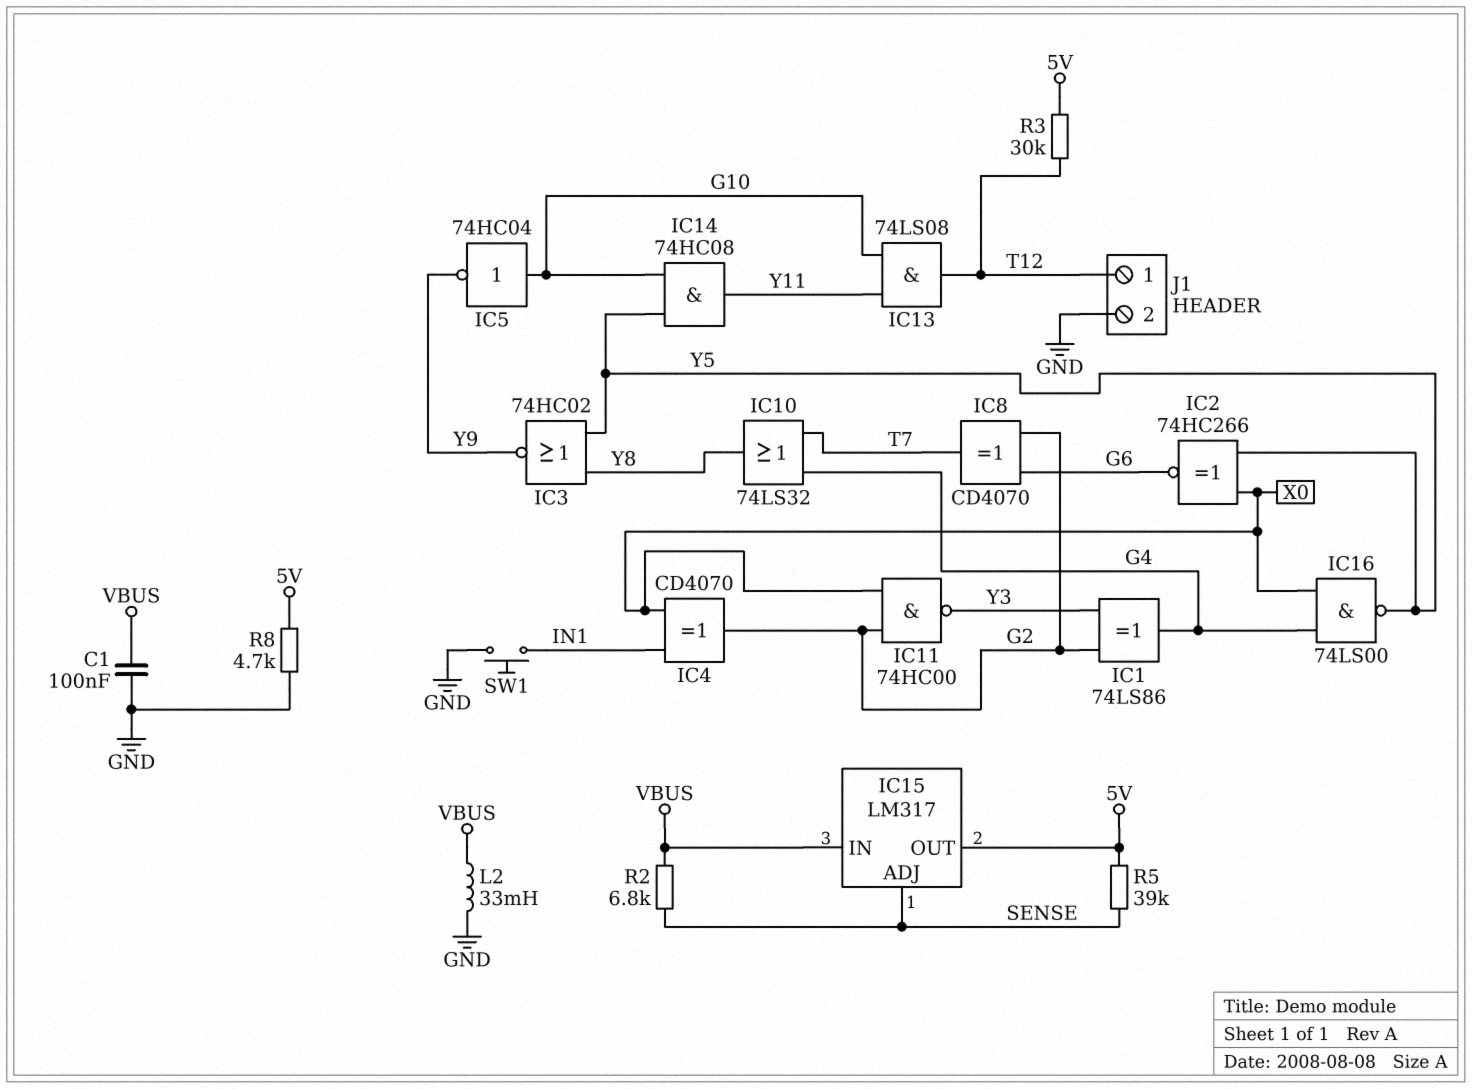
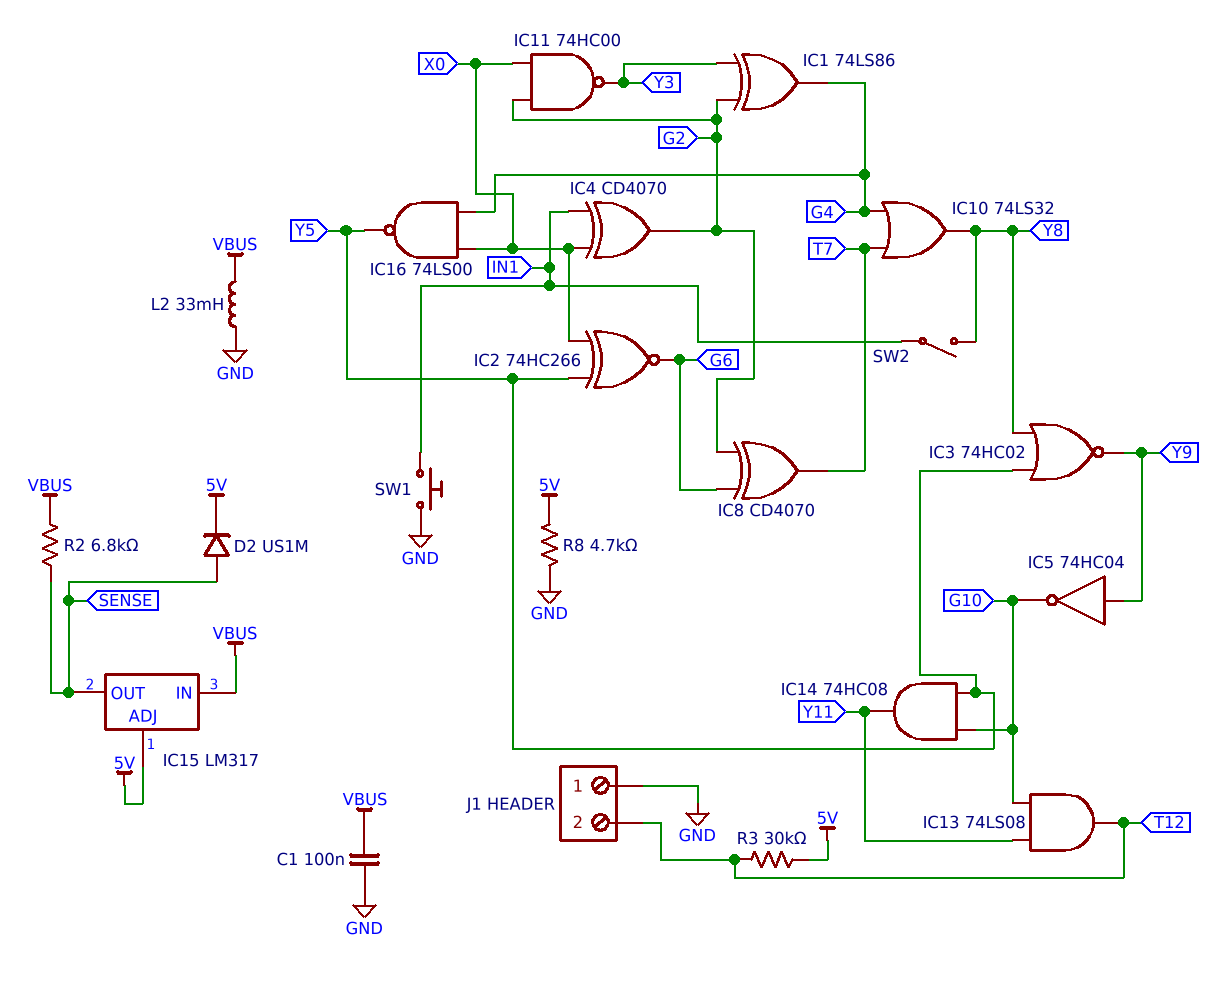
D2: none -> diode US1M (A SENSE, K 5V)
IC5: NOT 74HC04 (in G10, out Y9) -> NOT 74HC04 (in Y9, out G10)
IC15 pin ADJ: SENSE -> 5V
IC15 pin OUT: 5V -> SENSE
J1 pin 1: T12 -> GND
J1 pin 2: GND -> T12
R5: 39k (5V, SENSE) -> none
SW2: none -> switch (IN1, Y8)

